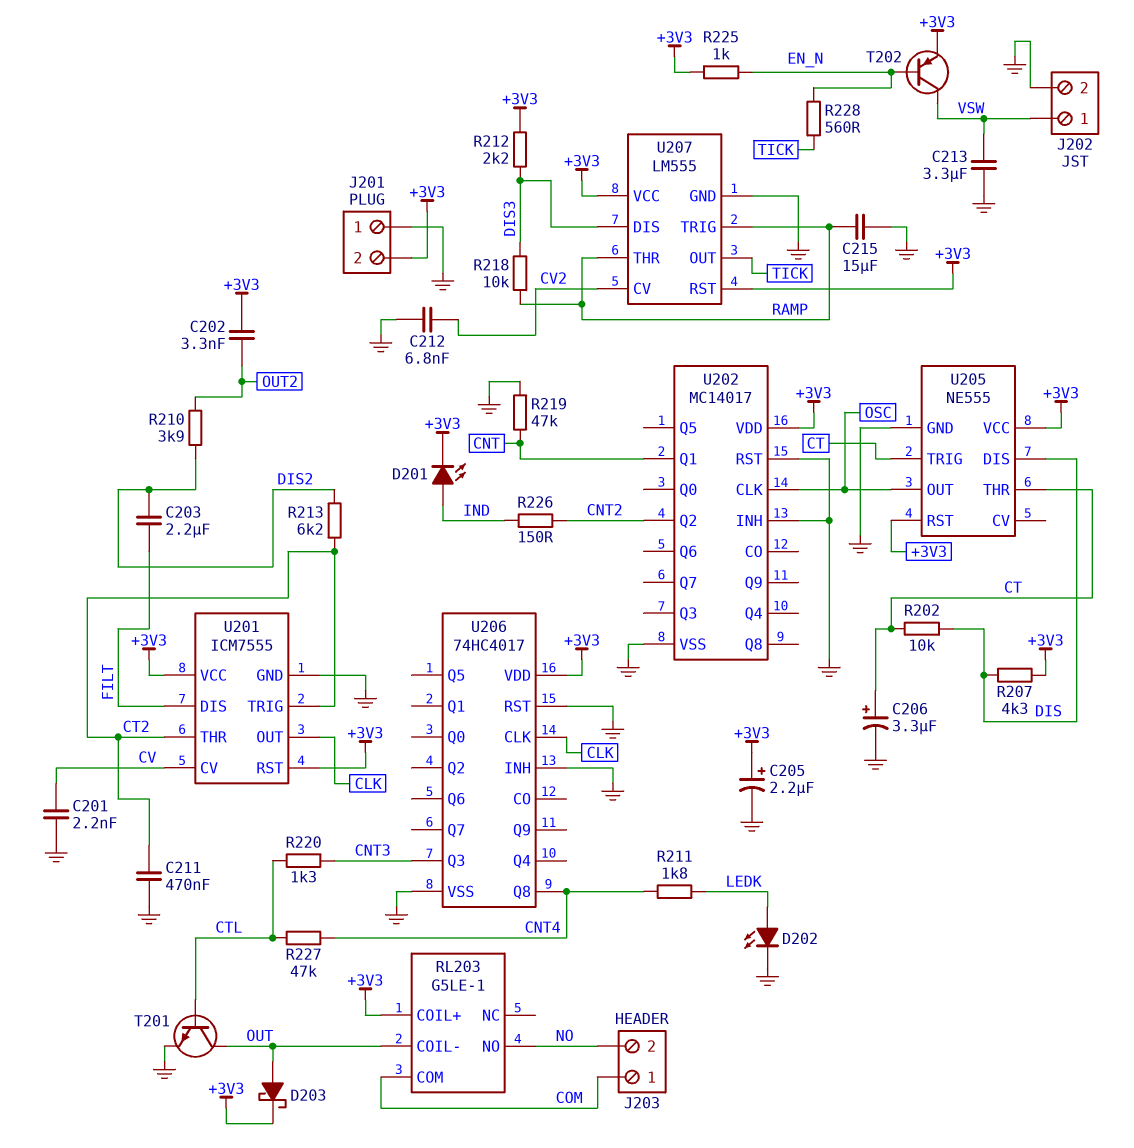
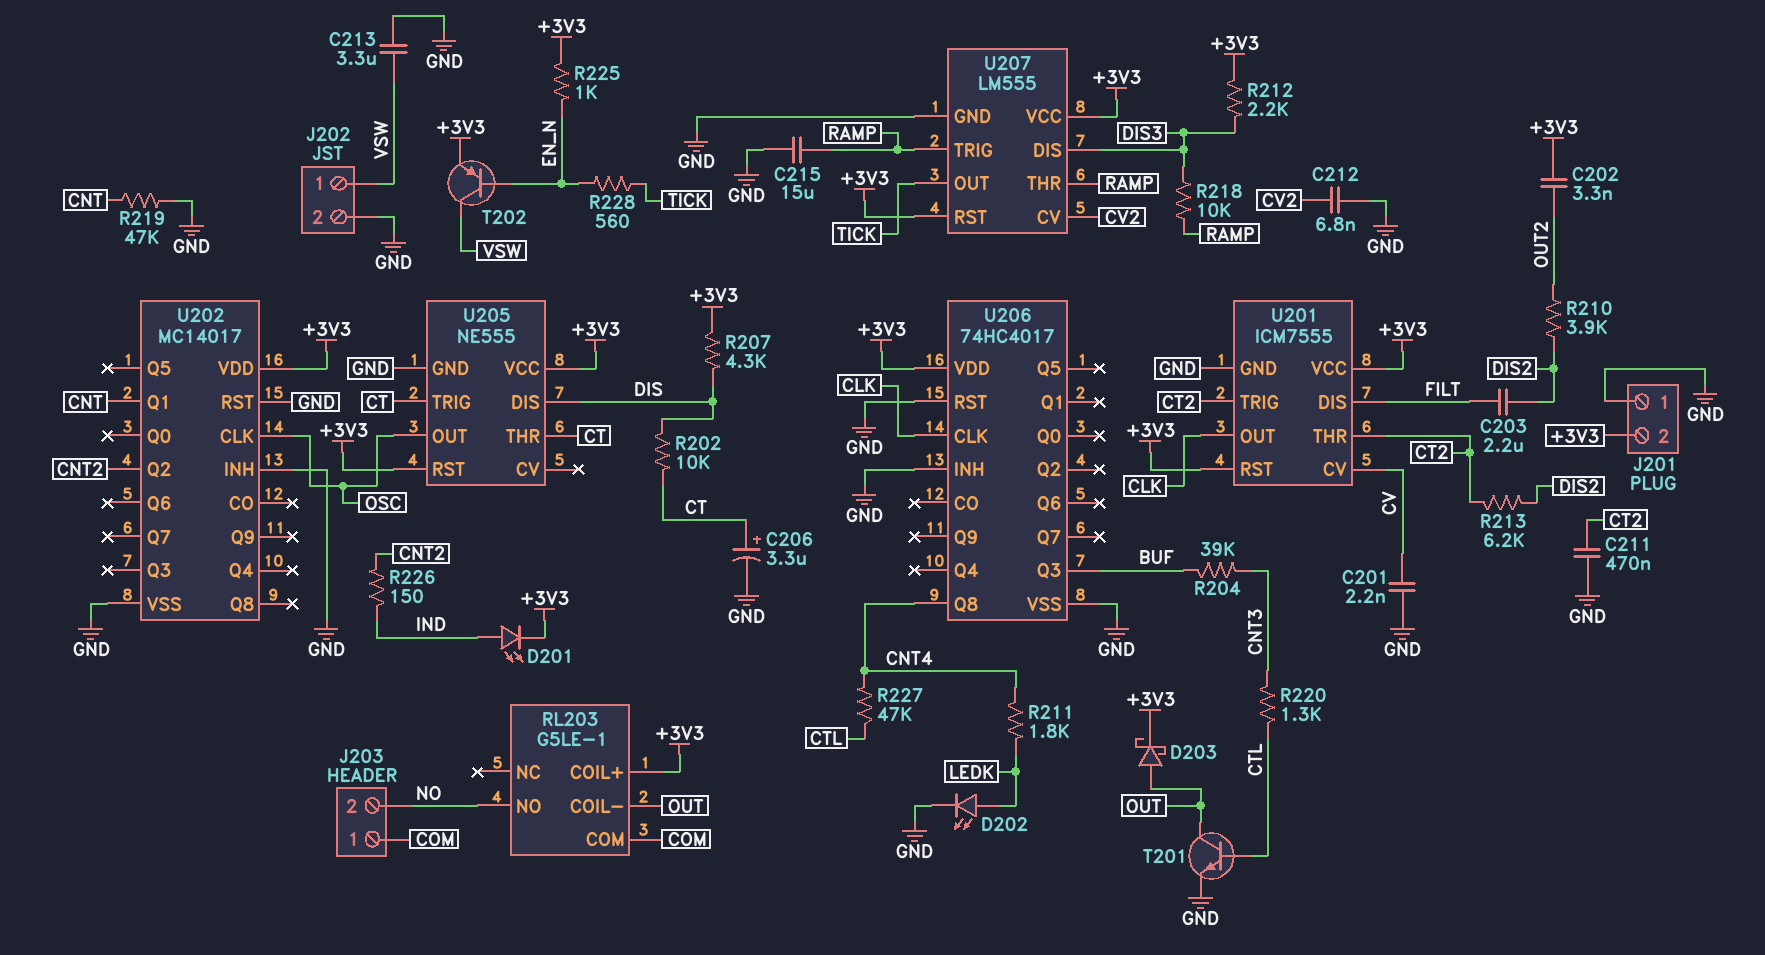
C205: 2.2uF (plus +3V3, minus GND) -> none
R204: none -> 39k (BUF, CNT3)
U206 pin Q3: CNT3 -> BUF

